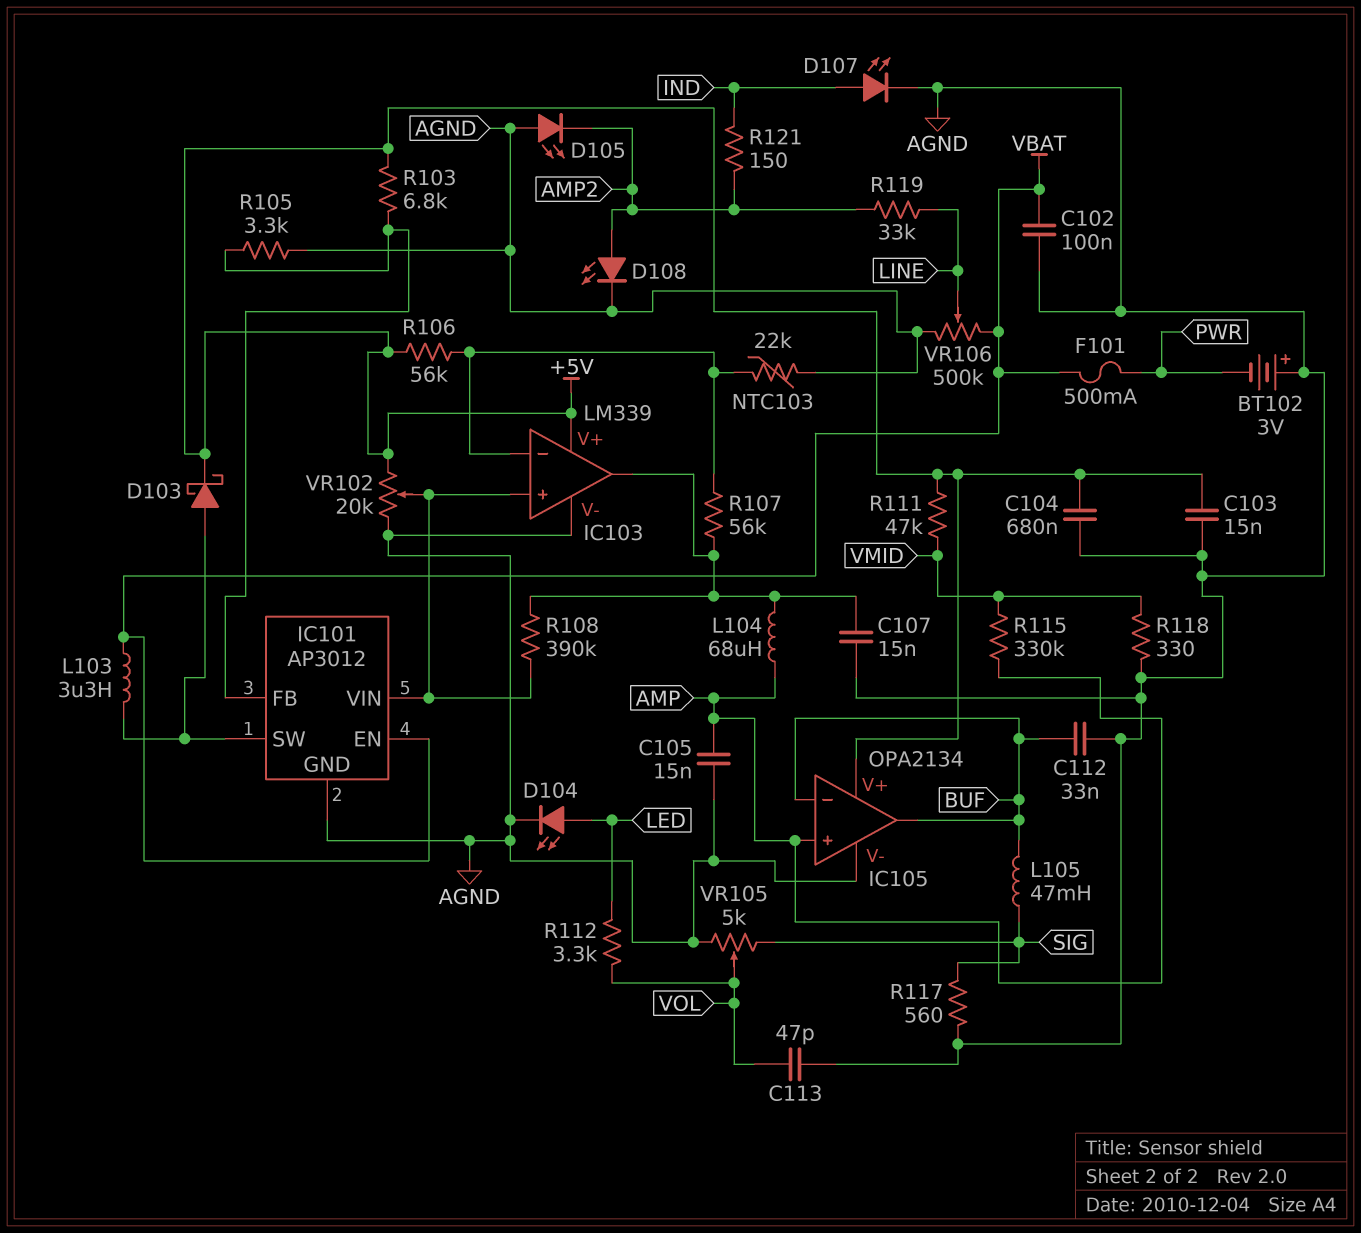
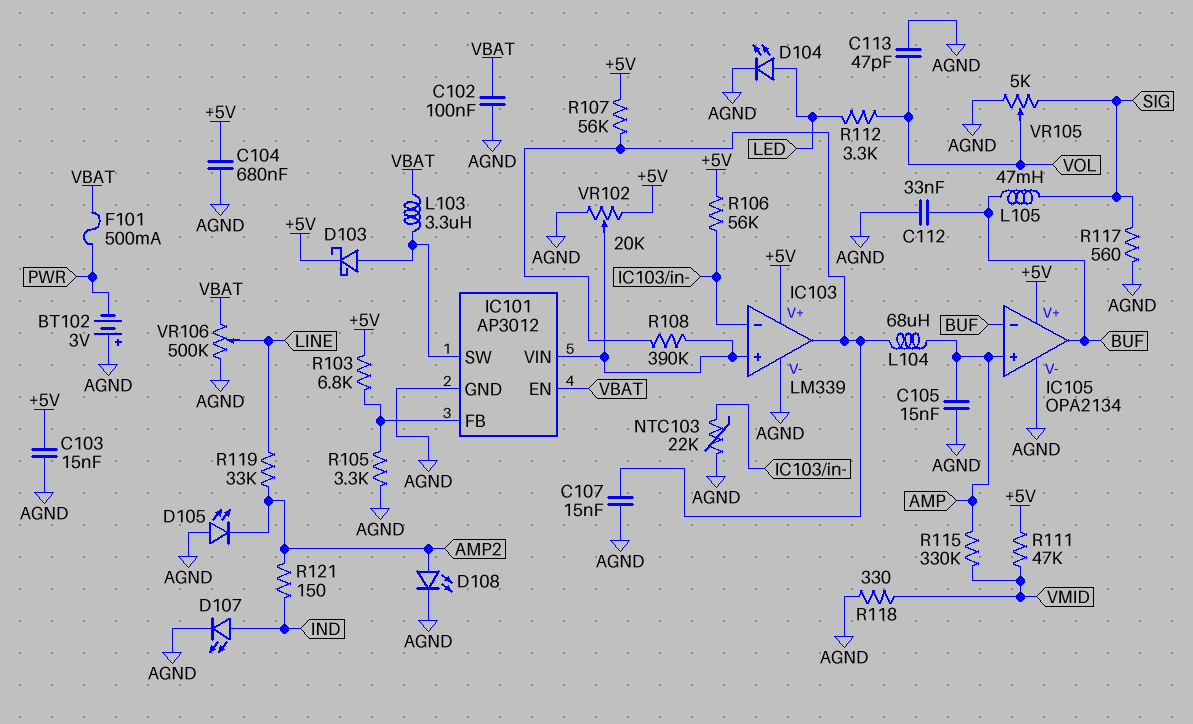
R107: 56k (IC103/in-, IC103/out) -> 56k (+5V, IC103/out)

